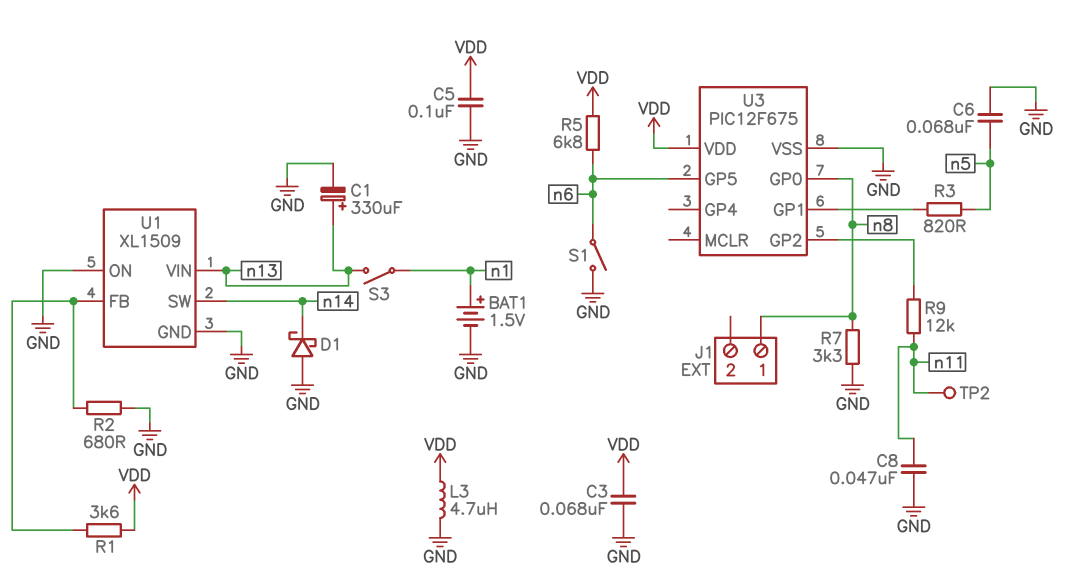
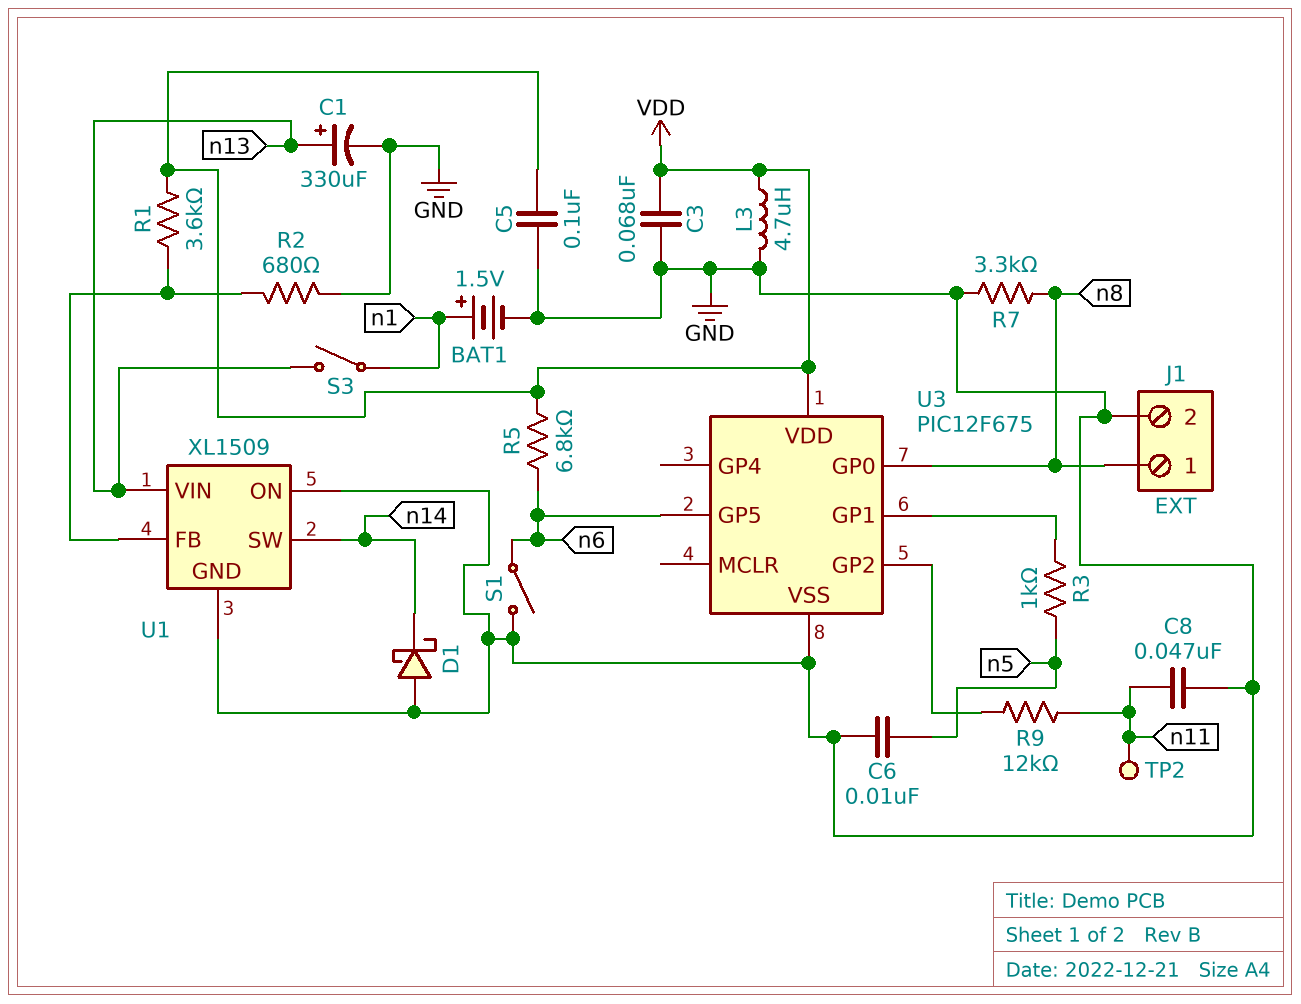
C6: 68nF (GND, n5) -> 10nF (GND, n5)
J1 pin 2: none -> GND
R3: 820 (U3/GP1, n5) -> 1k (U3/GP1, n5)

